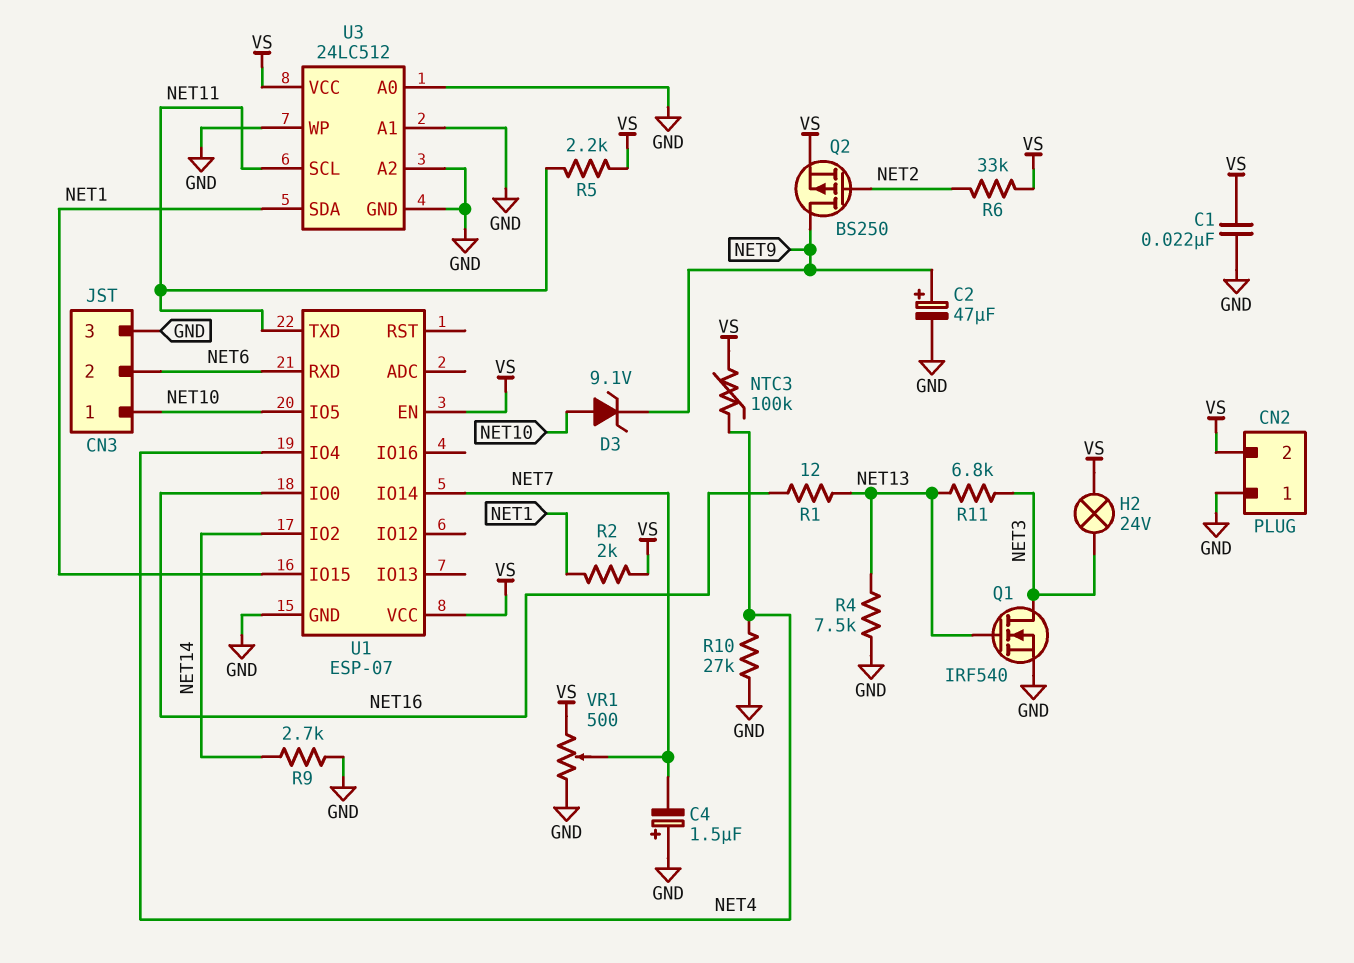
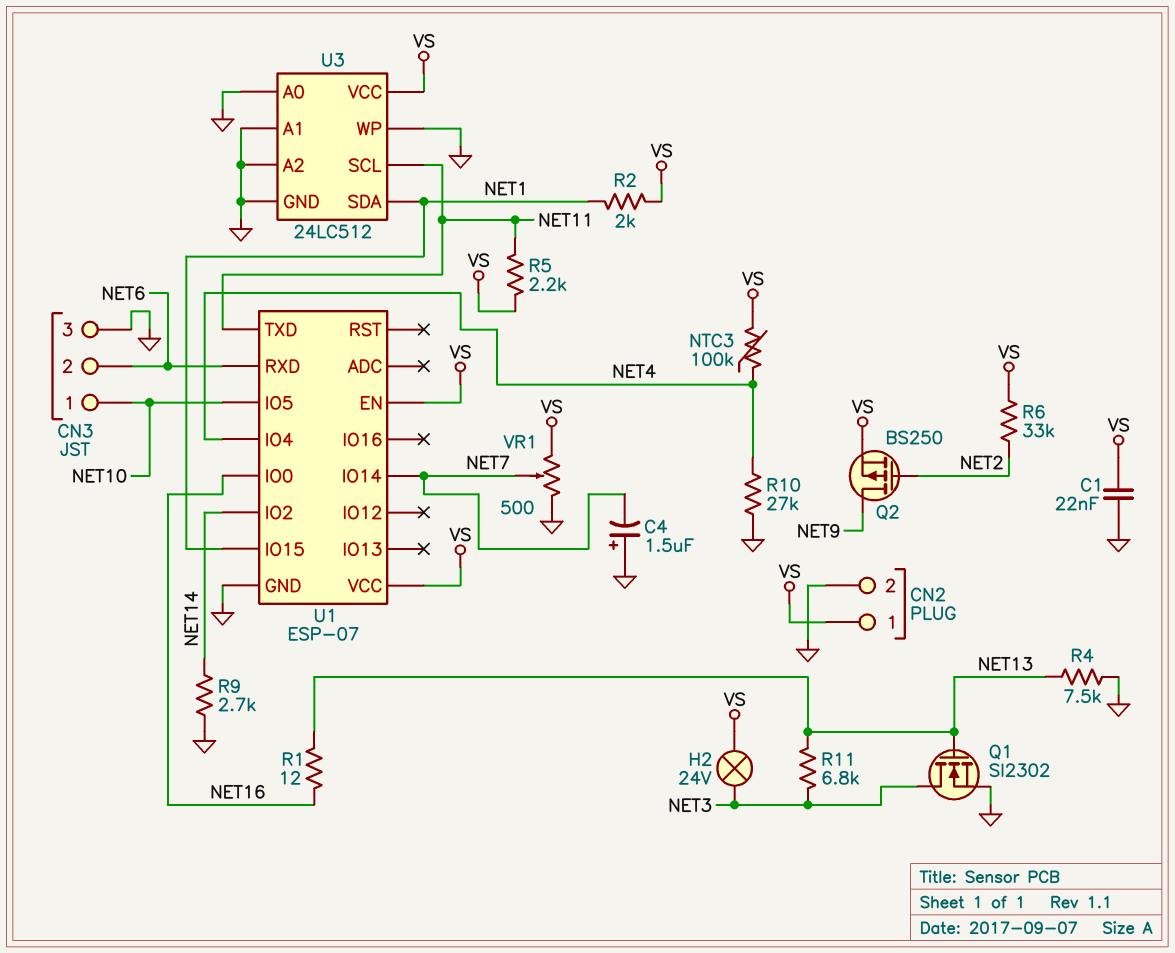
C2: 47uF (plus NET9, minus GND) -> none
CN2 pin 1: GND -> VS
CN2 pin 2: VS -> GND
D3: zener 9.1V (A NET10, K NET9) -> none
Q1: NMOS IRF540 (G NET13, D NET3, S GND) -> NMOS SI2302 (G NET13, D NET3, S GND)

